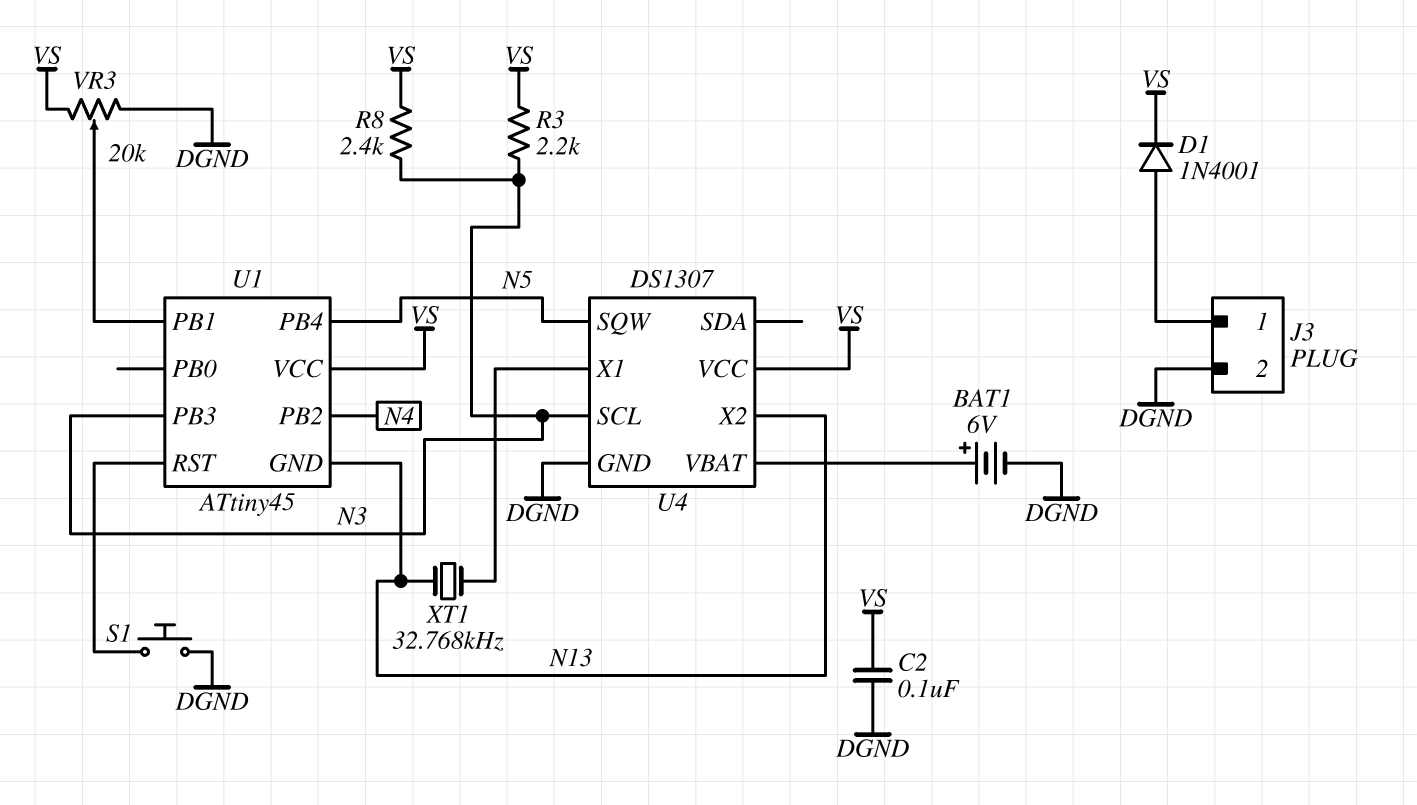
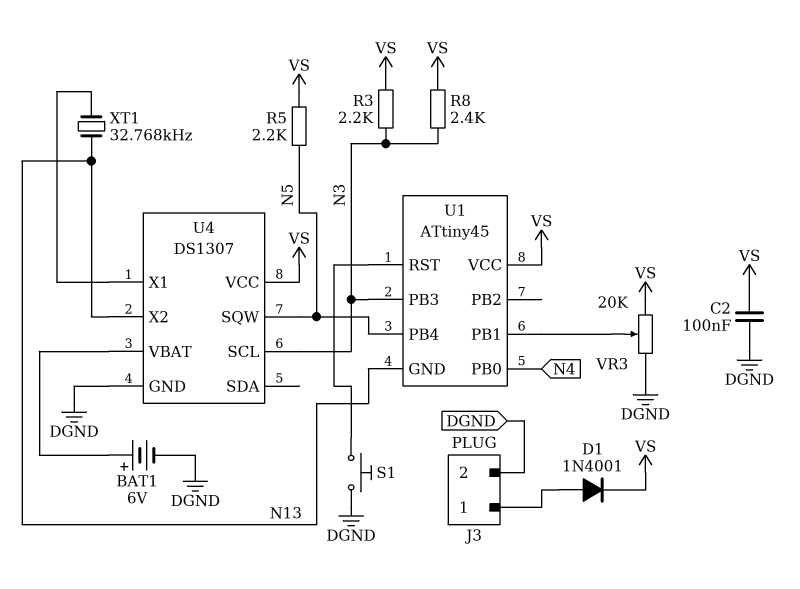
R5: none -> 2.2k (N5, VS)
U1 pin PB0: none -> N4
U1 pin PB2: N4 -> none

